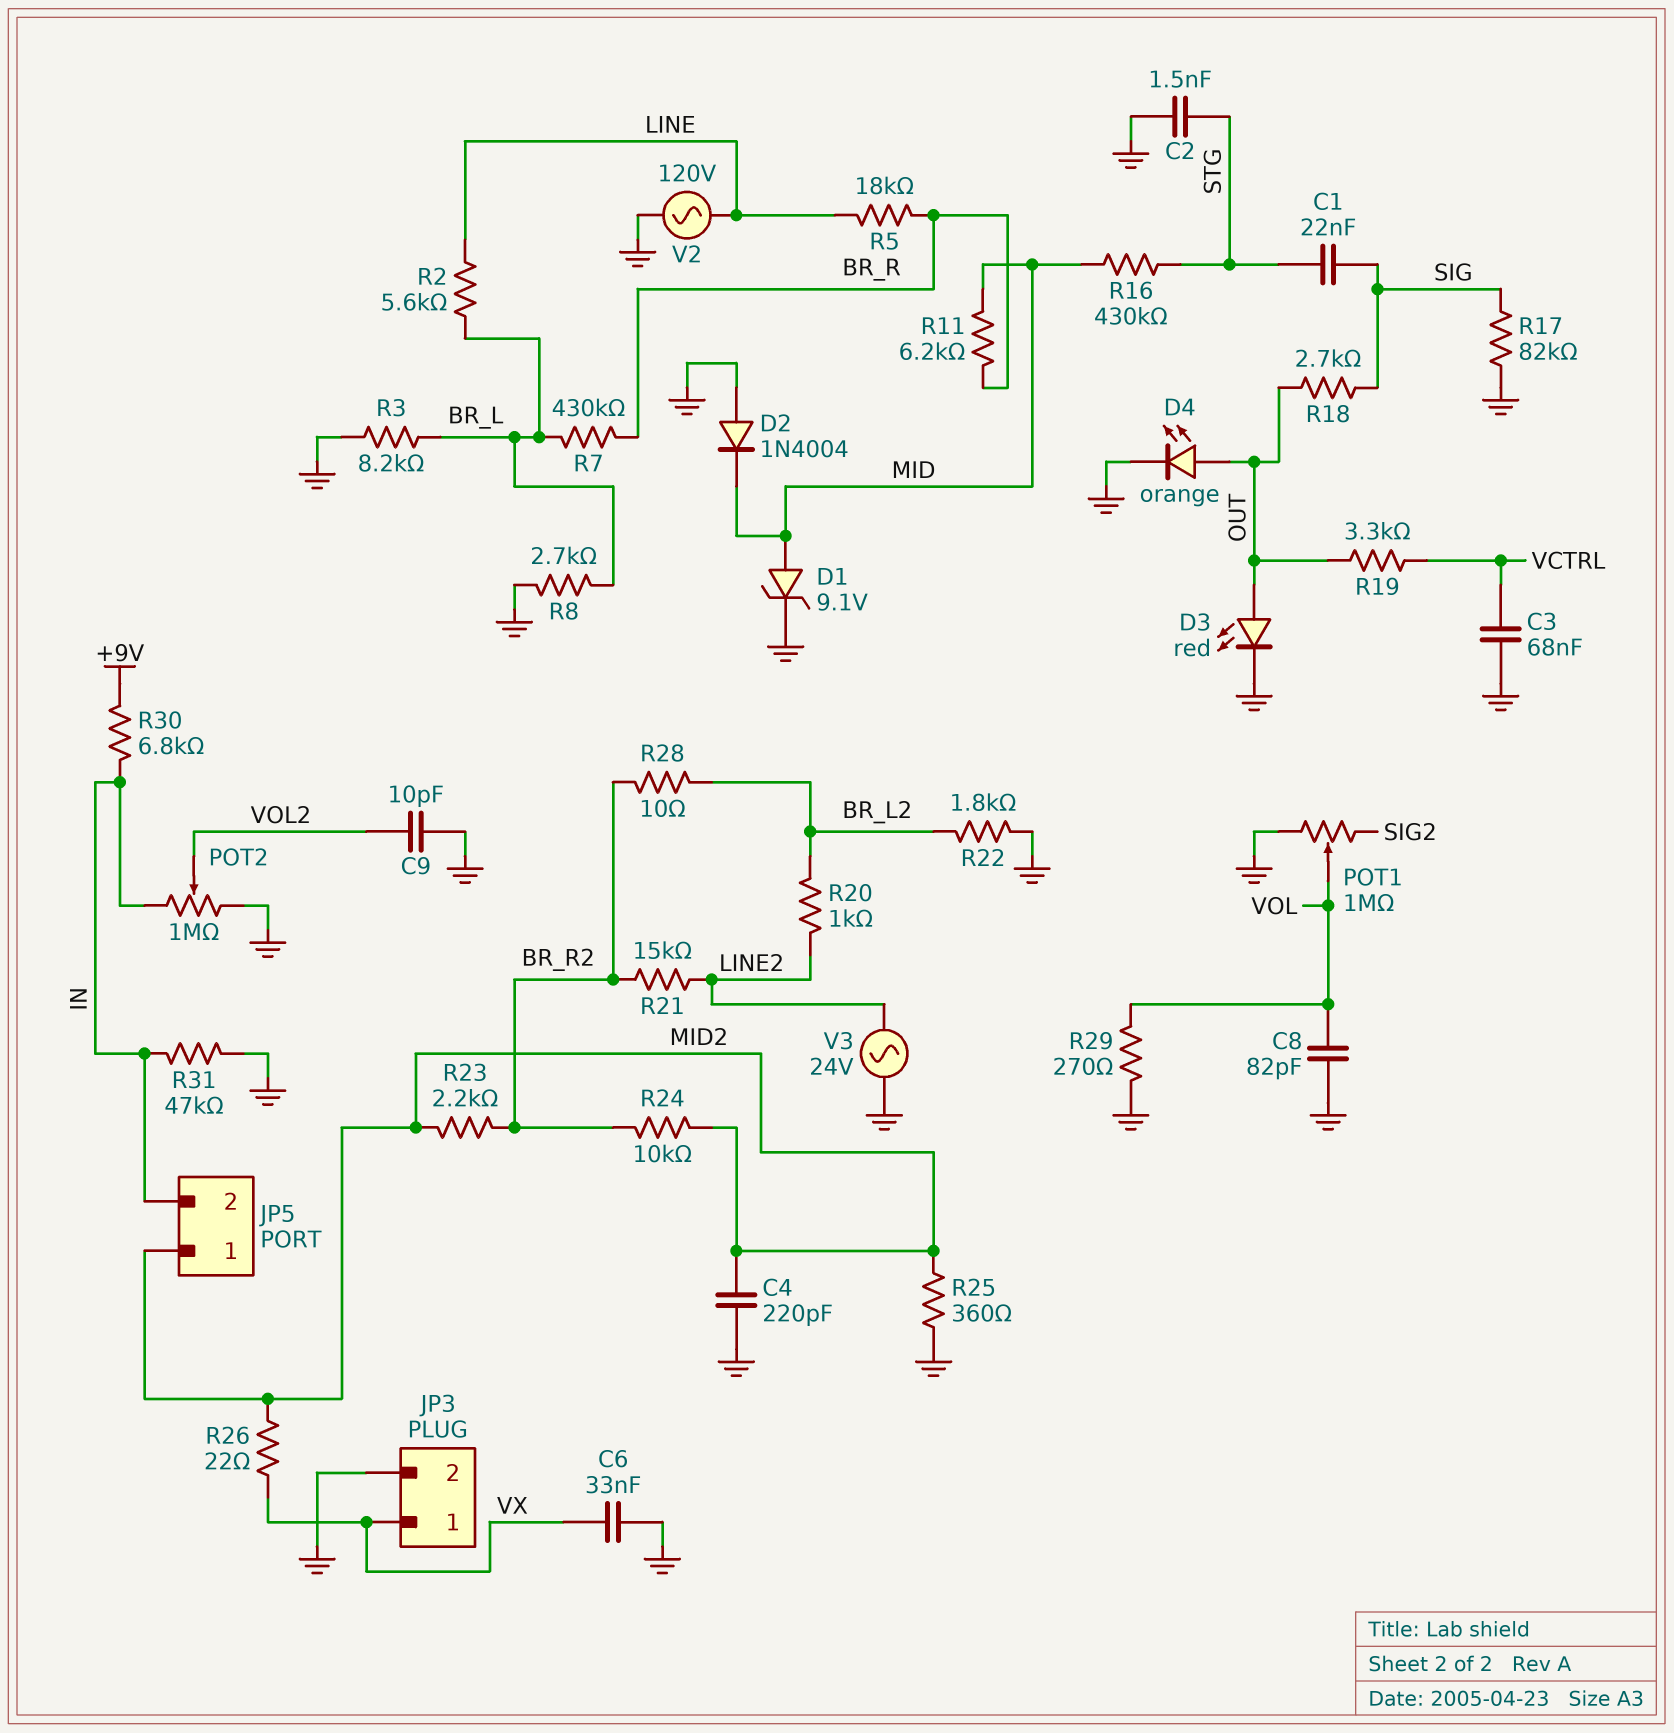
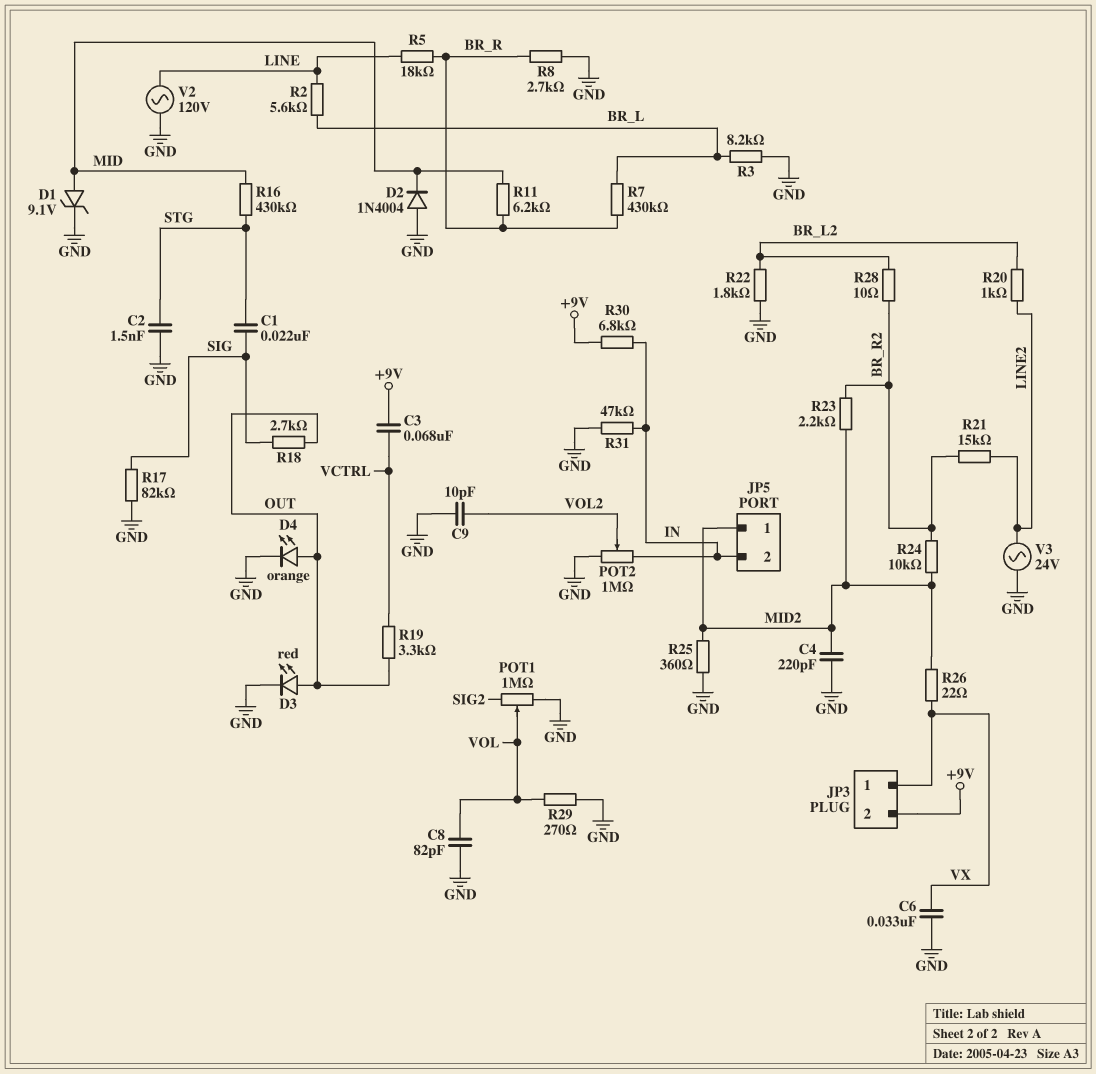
C3: 68nF (GND, VCTRL) -> 68nF (+9V, VCTRL)
JP3 pin 2: GND -> +9V
R8: 2.7k (BR_L, GND) -> 2.7k (BR_R, GND)

